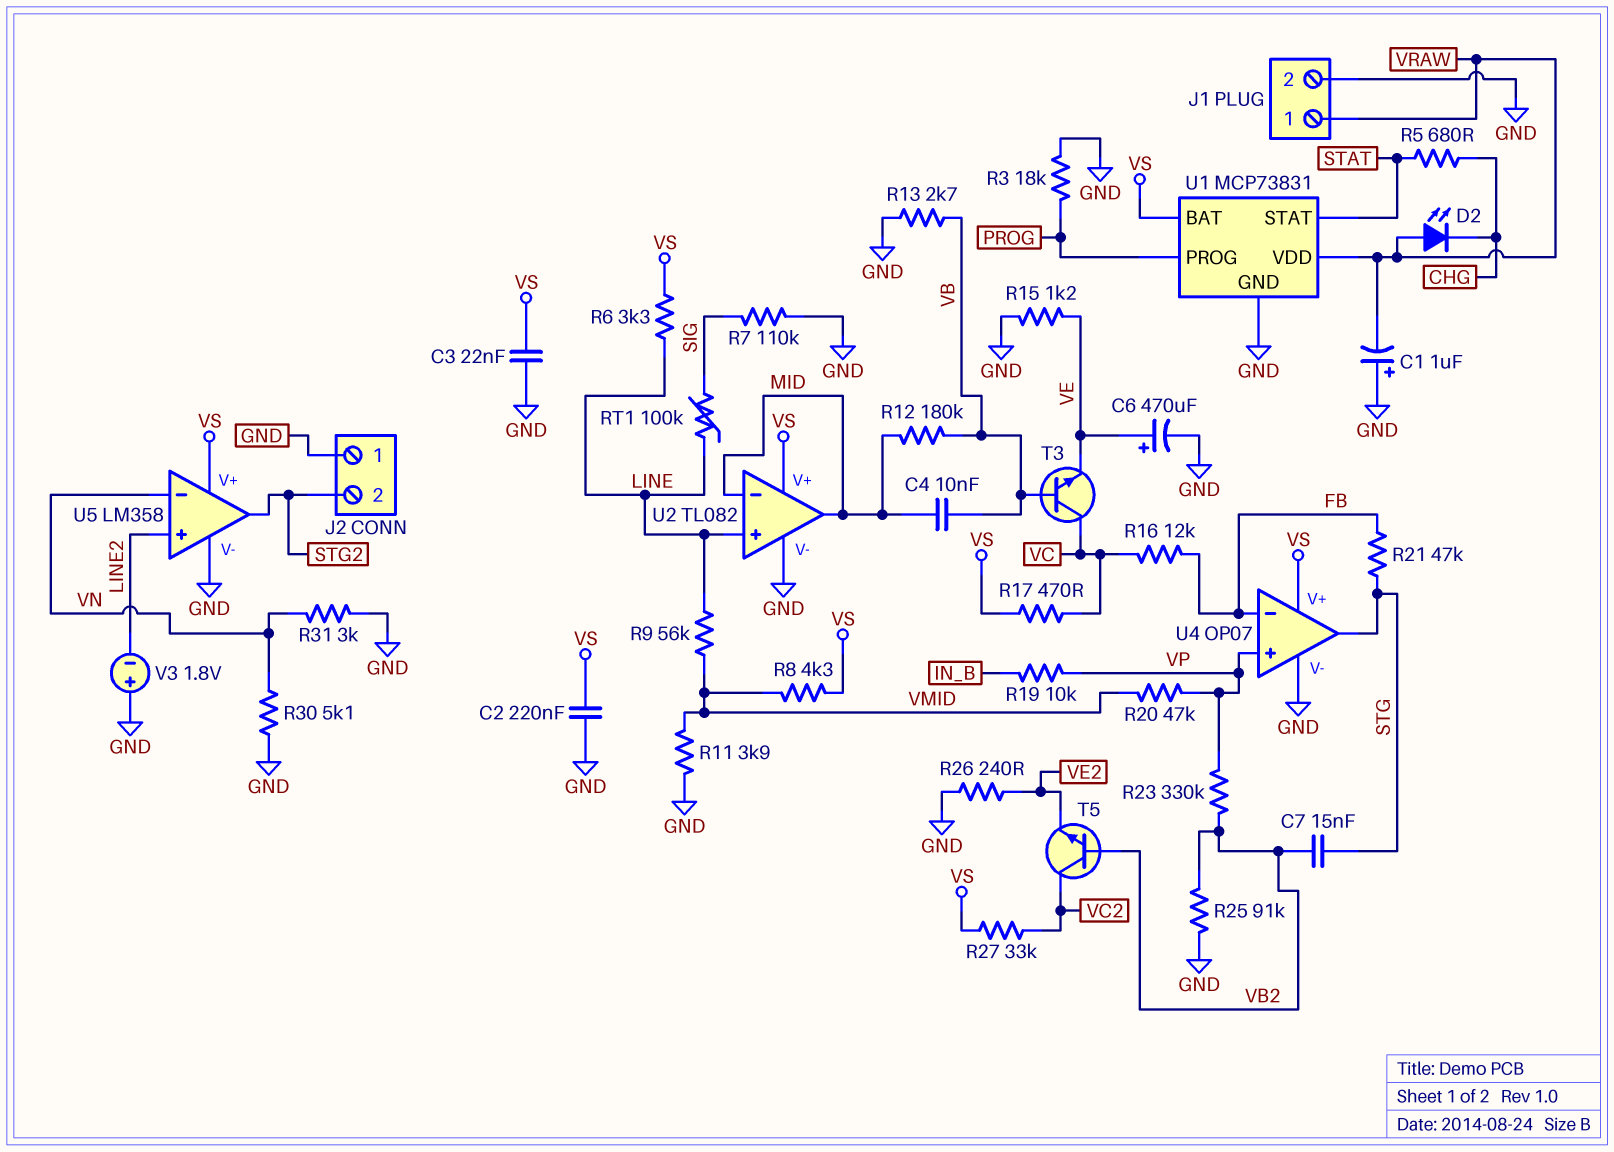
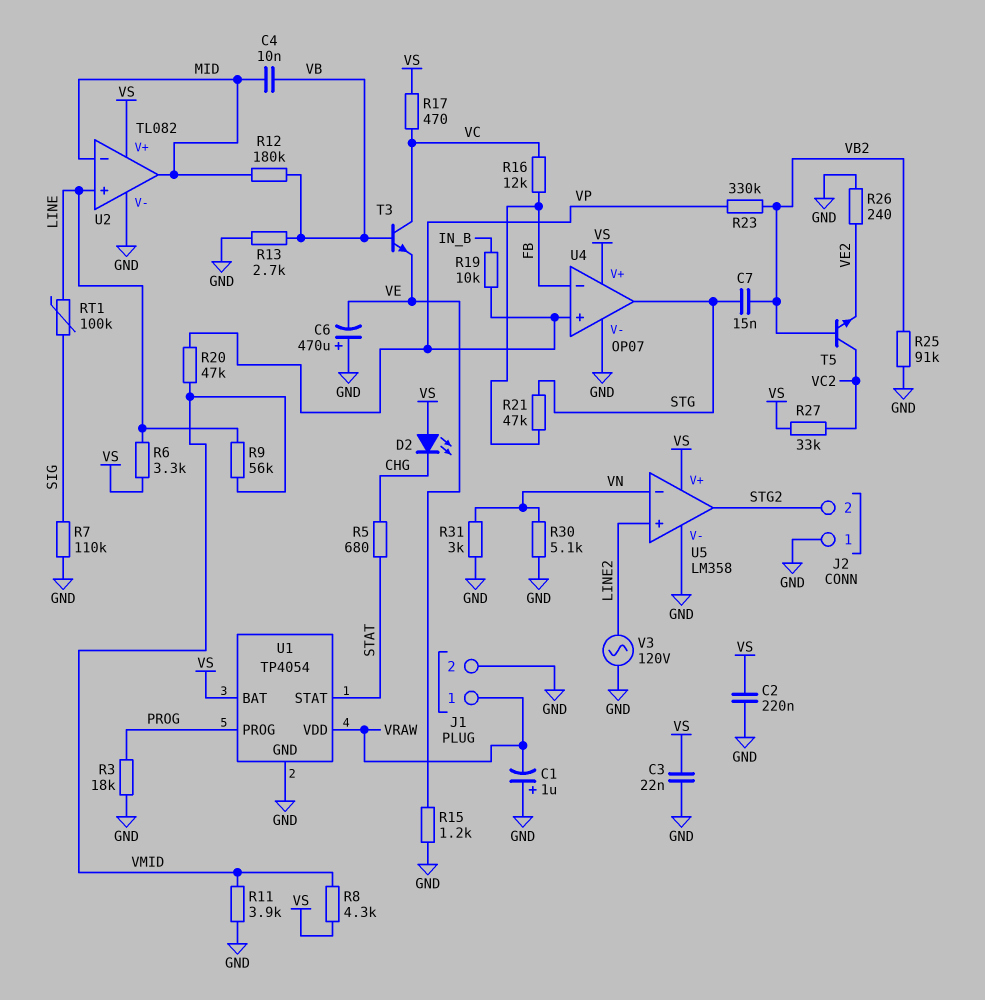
C6: 470uF (plus VE, minus GND) -> 470uF (plus GND, minus VE)
D2: LED (A VRAW, K CHG) -> LED (A VS, K CHG)
U1: MCP73831 -> TP4054
V3: 1.8V (plus GND, minus LINE2) -> AC 120V (GND, LINE2)

